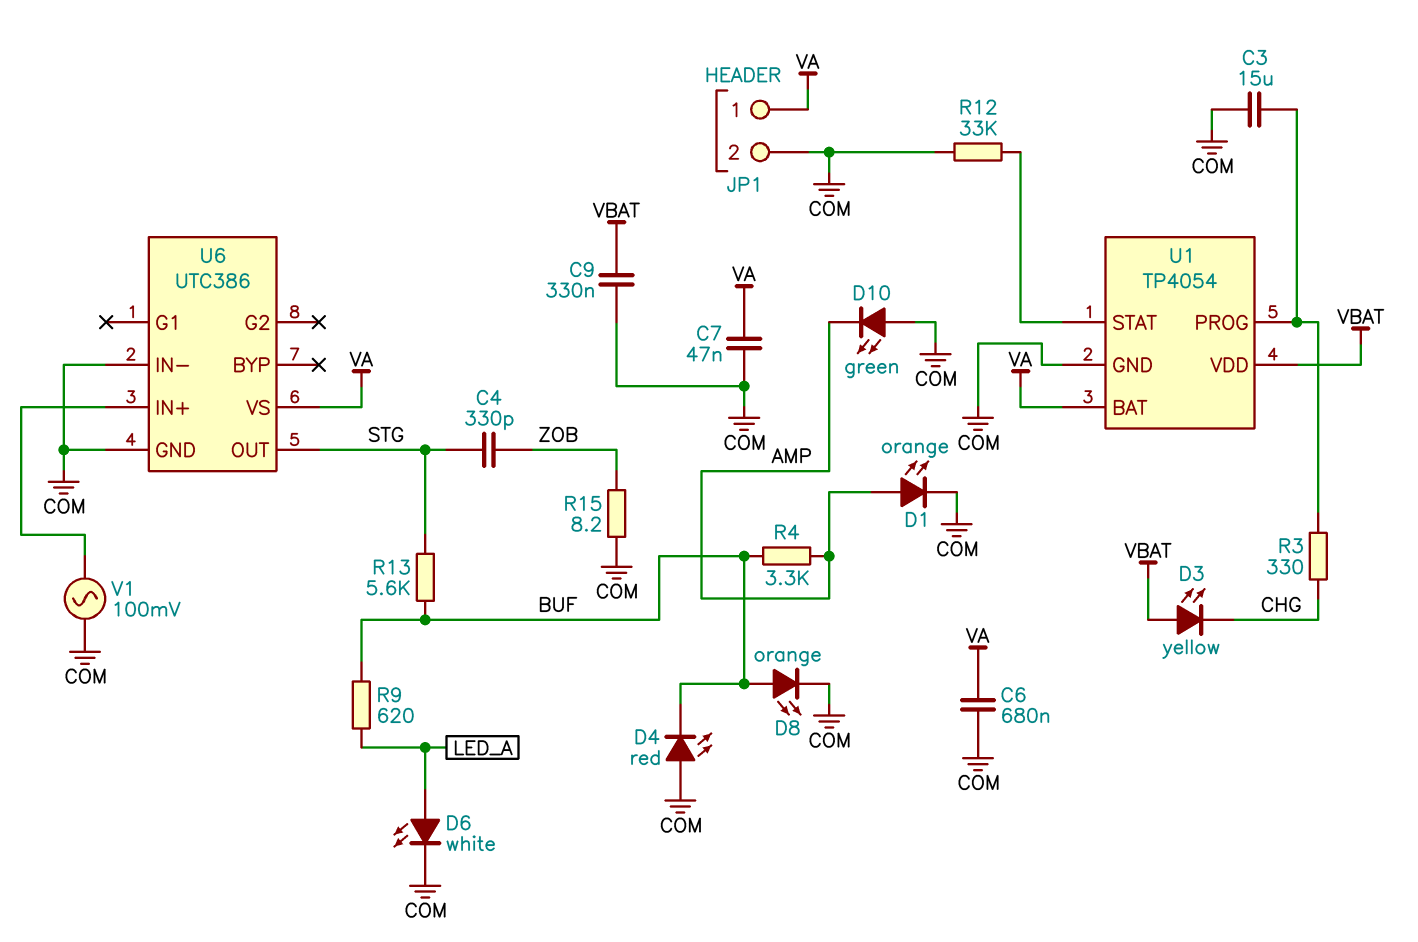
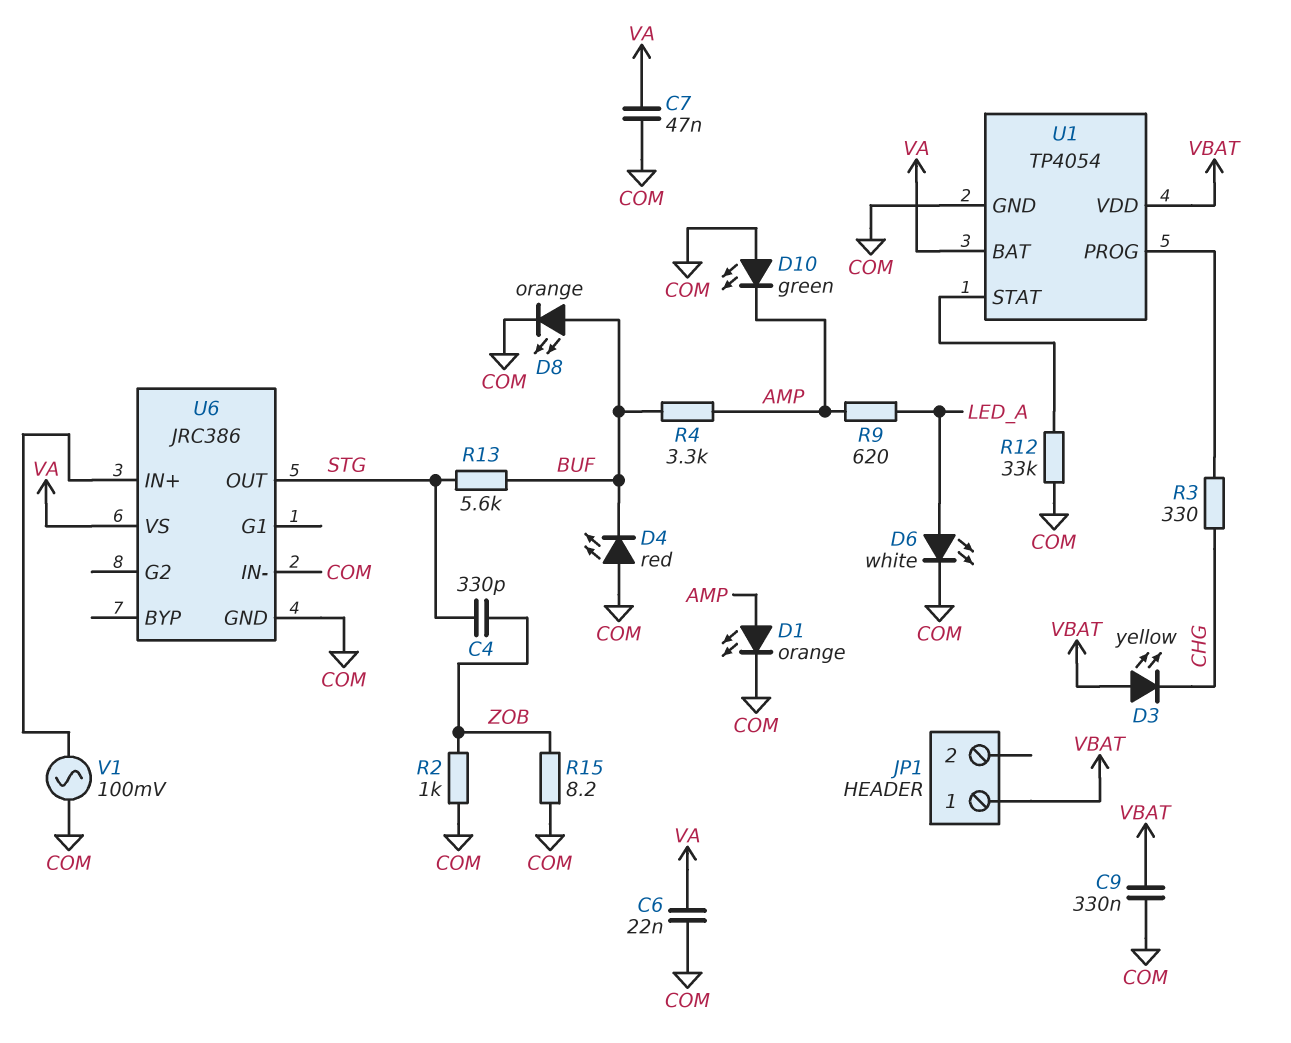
C3: 15uF (COM, U1/PROG) -> none
C6: 680nF (COM, VA) -> 22nF (COM, VA)
JP1 pin 1: VA -> VBAT
JP1 pin 2: COM -> none
R2: none -> 1k (COM, ZOB)
R9: 620 (BUF, LED_A) -> 620 (AMP, LED_A)
U6: UTC386 -> JRC386

